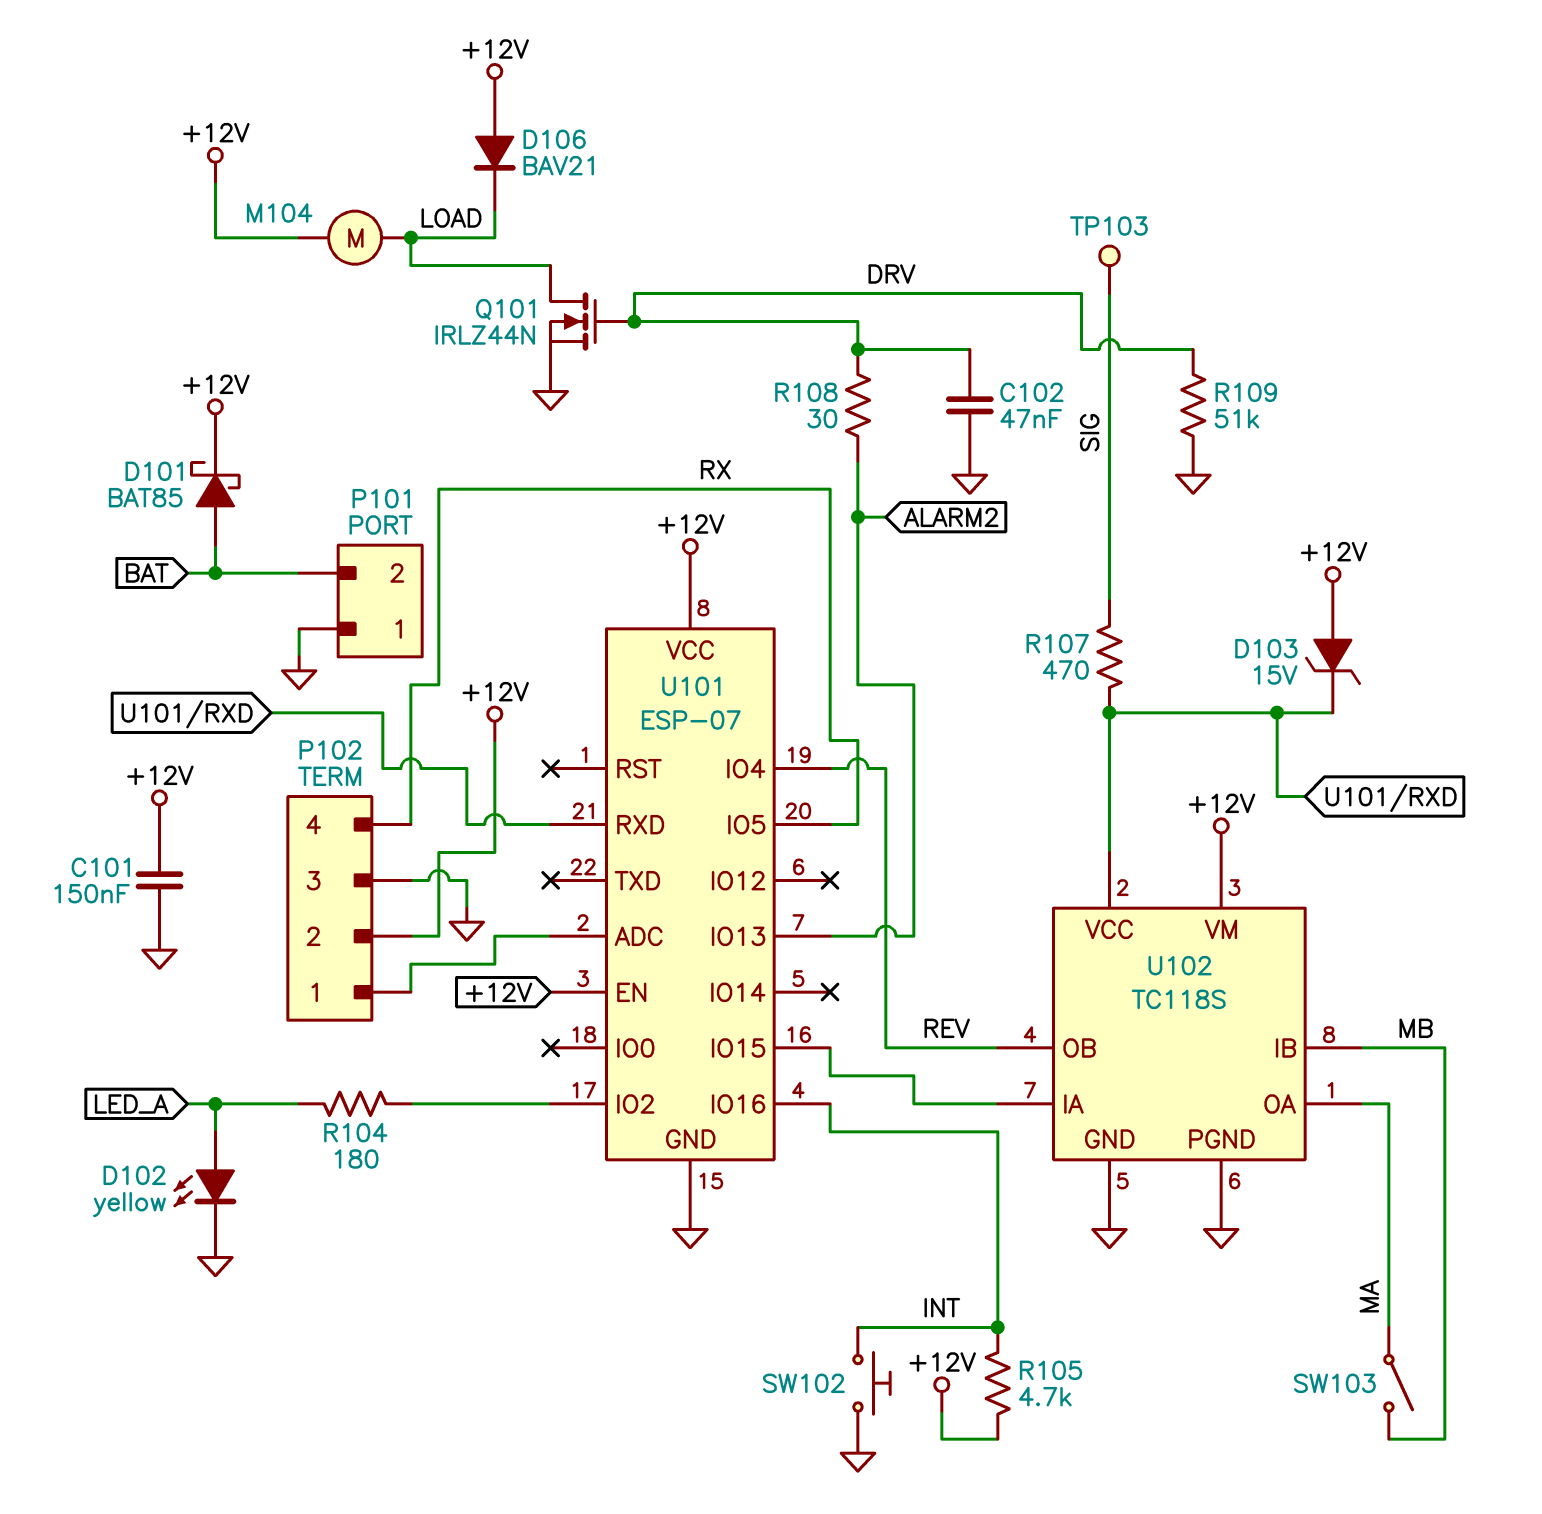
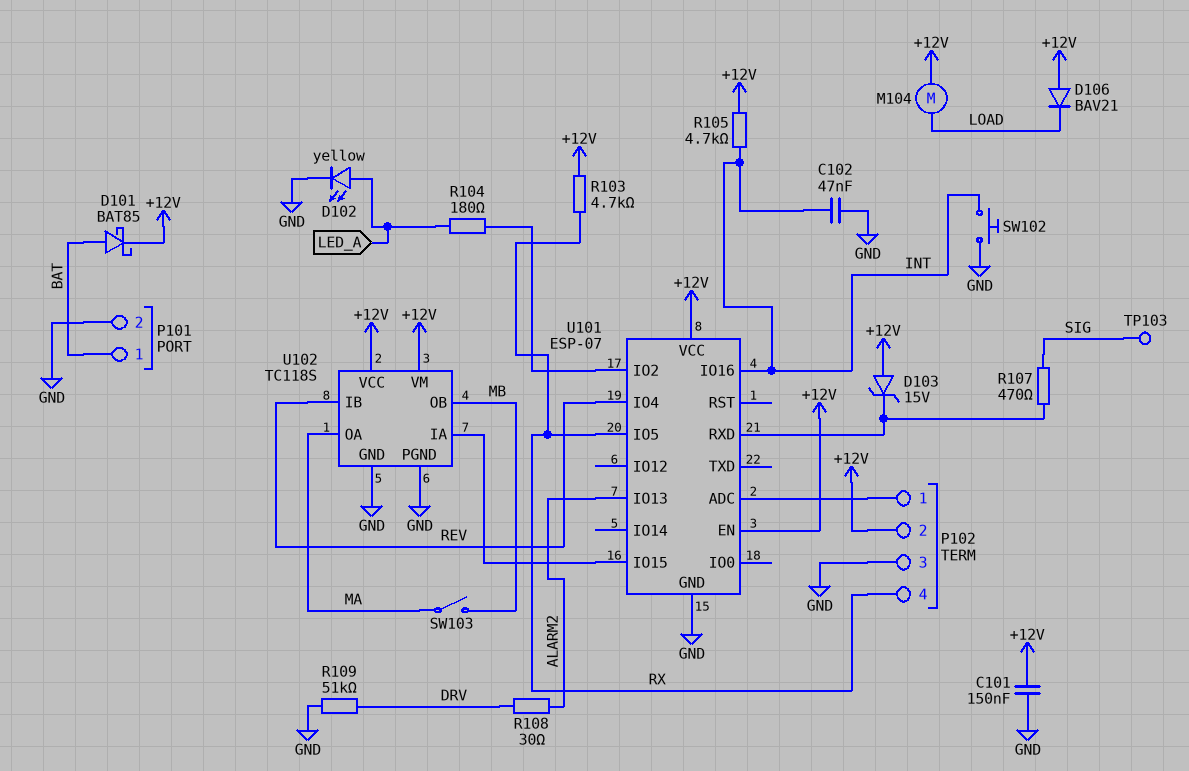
C102: 47nF (DRV, GND) -> 47nF (GND, INT)
P101 pin 1: GND -> BAT
P101 pin 2: BAT -> GND
Q101: NMOS IRLZ44N (G DRV, D LOAD, S GND) -> none
R103: none -> 4.7k (+12V, RX)
U102 pin IB: MB -> REV
U102 pin OB: REV -> MB
U102 pin VCC: U101/RXD -> +12V

